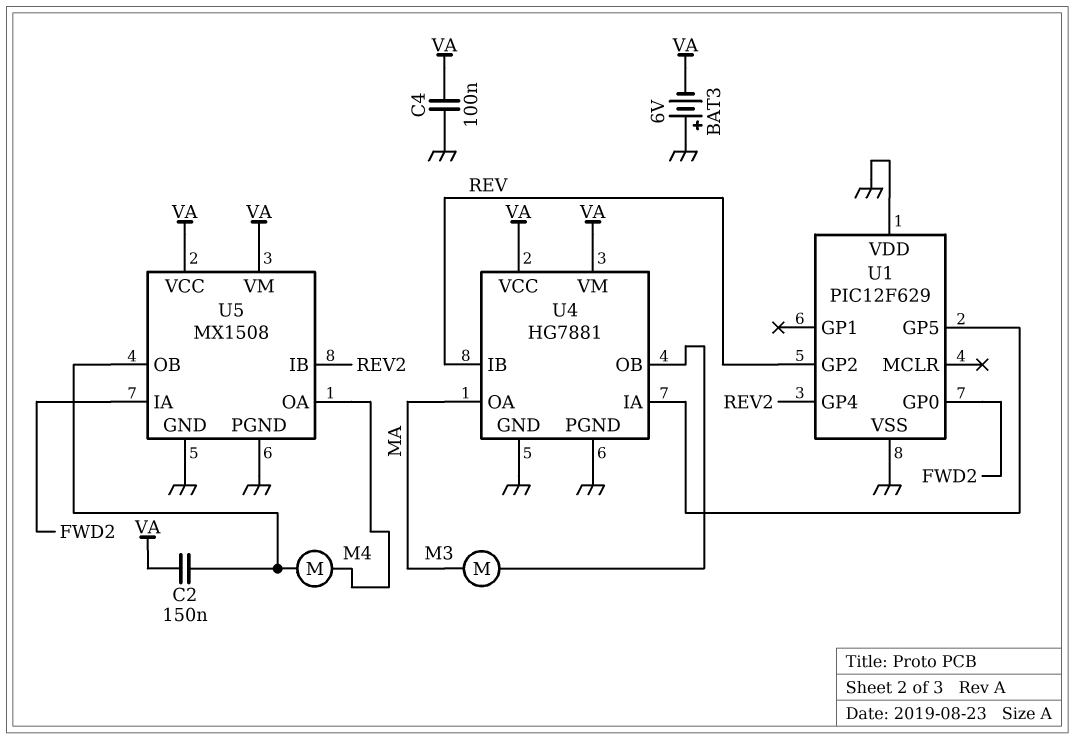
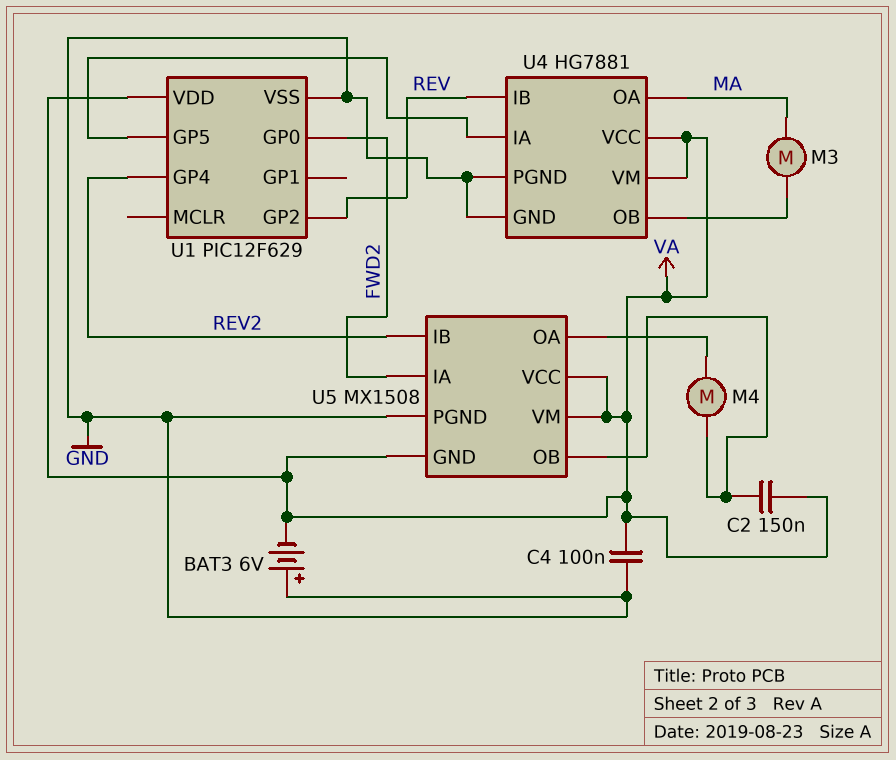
U1 pin VDD: GND -> VA
U5 pin GND: GND -> VA

